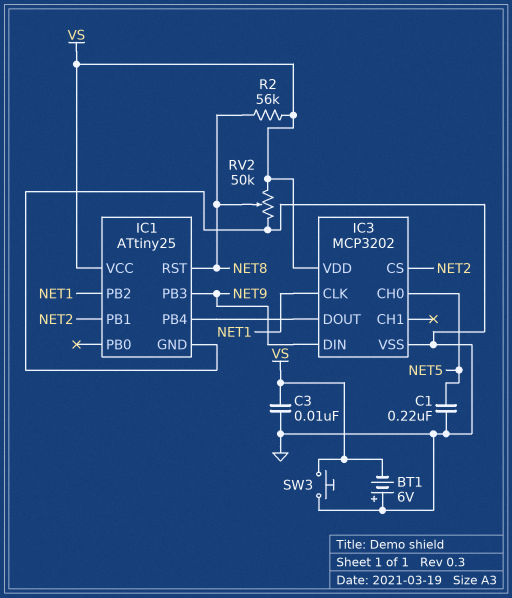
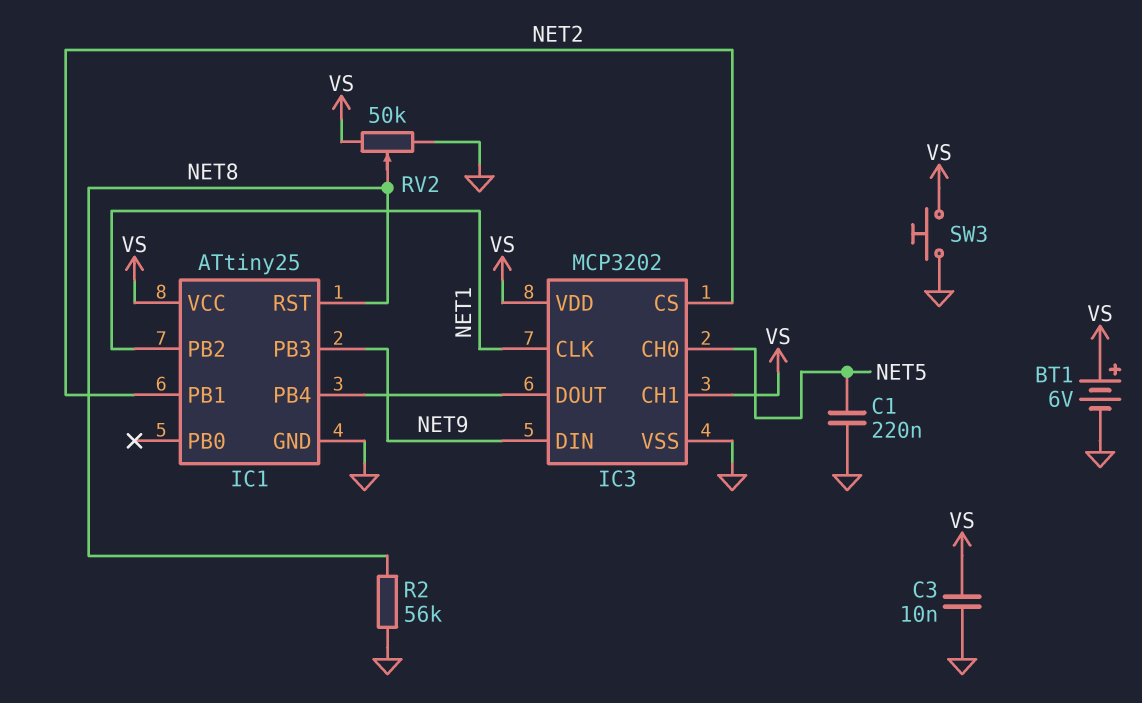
BT1: 6V (plus GND, minus VS) -> 6V (plus VS, minus GND)
IC3 pin CH1: none -> VS
R2: 56k (NET8, VS) -> 56k (GND, NET8)

